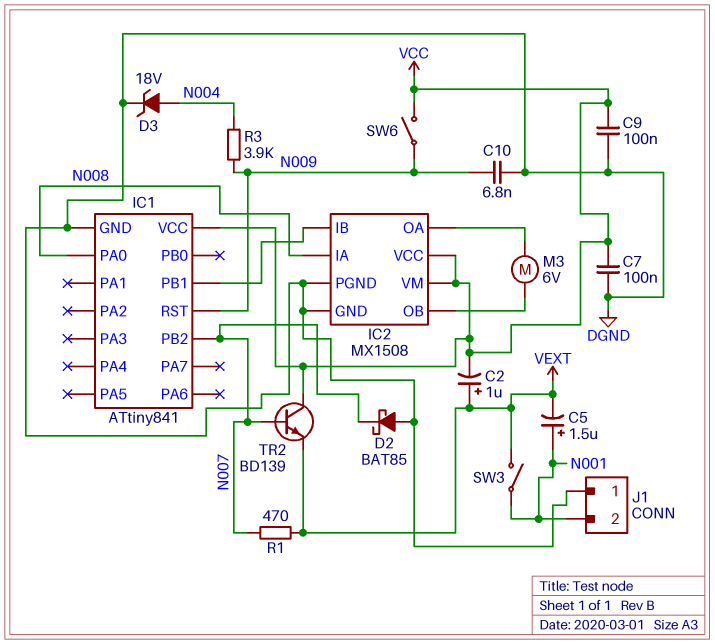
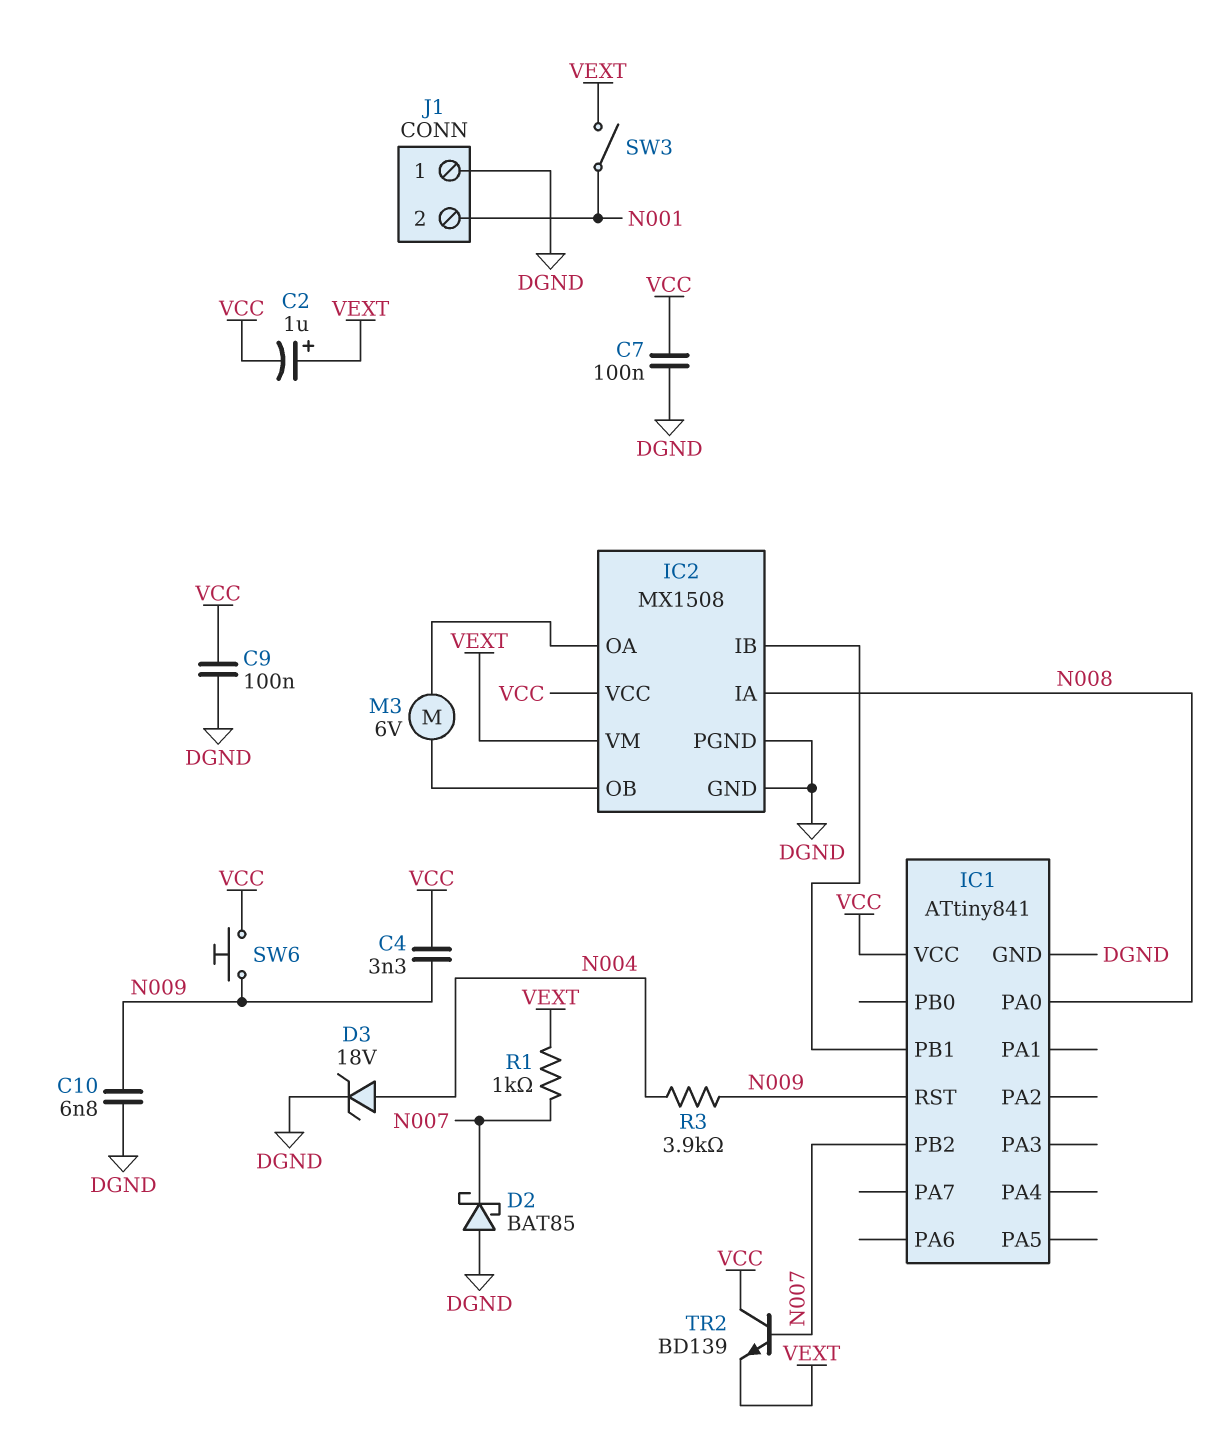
C4: none -> 3.3nF (N009, VCC)
C5: 1.5uF (plus N001, minus VEXT) -> none
IC2 pin VM: VCC -> VEXT
R1: 470 (N007, VEXT) -> 1k (N007, VEXT)
SW6: switch (N009, VCC) -> button (N009, VCC)

